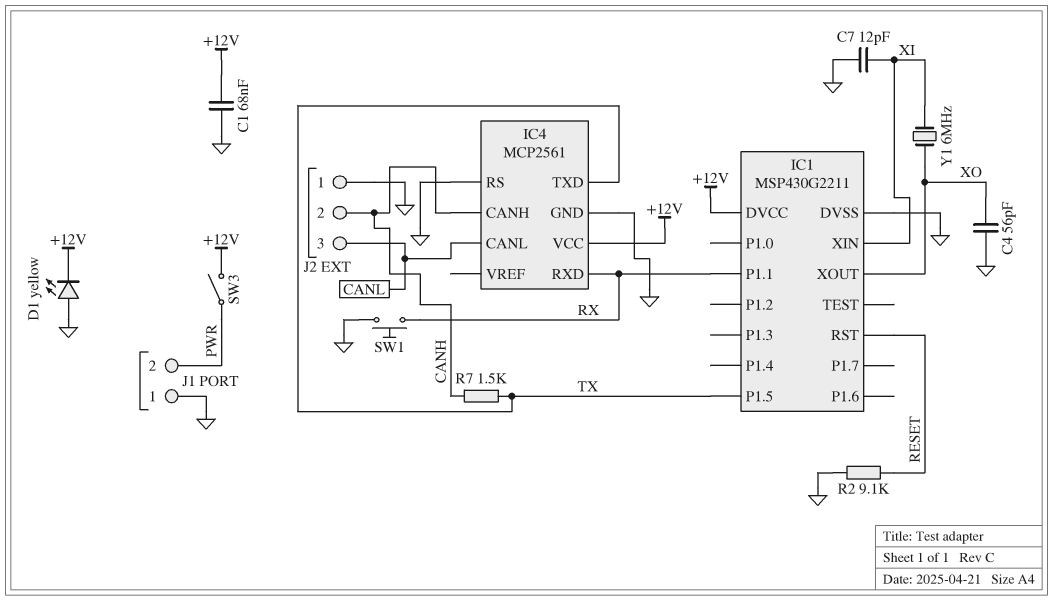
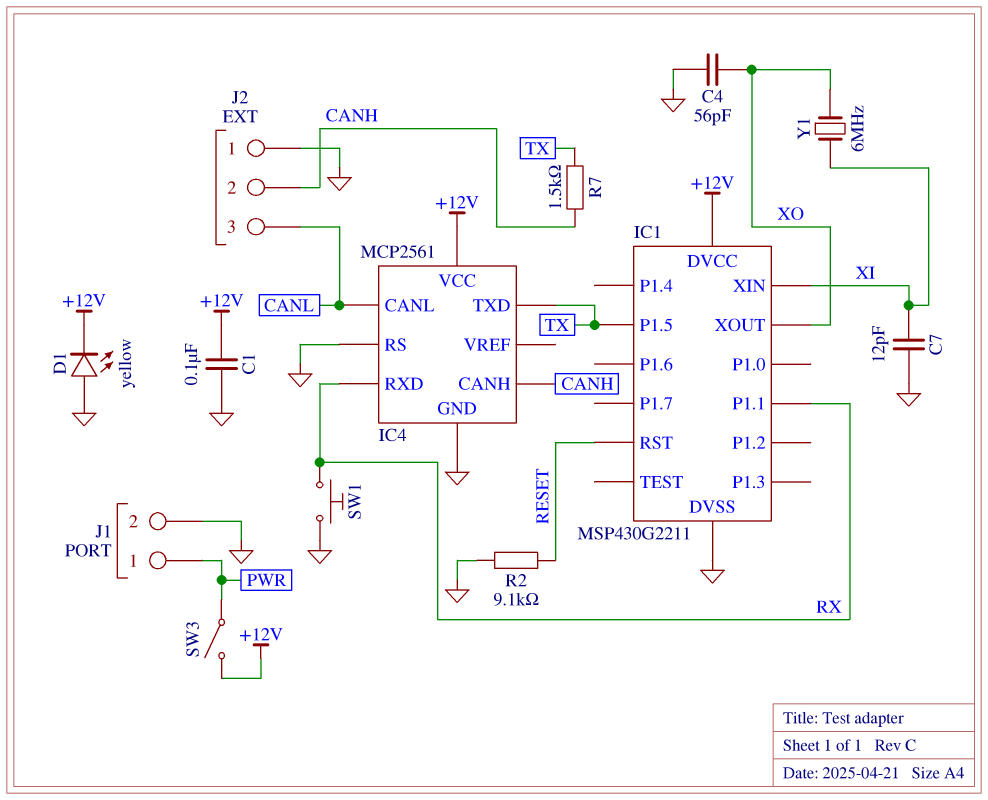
C1: 68nF (+12V, GND) -> 100nF (+12V, GND)
J1 pin 1: GND -> PWR
J1 pin 2: PWR -> GND

